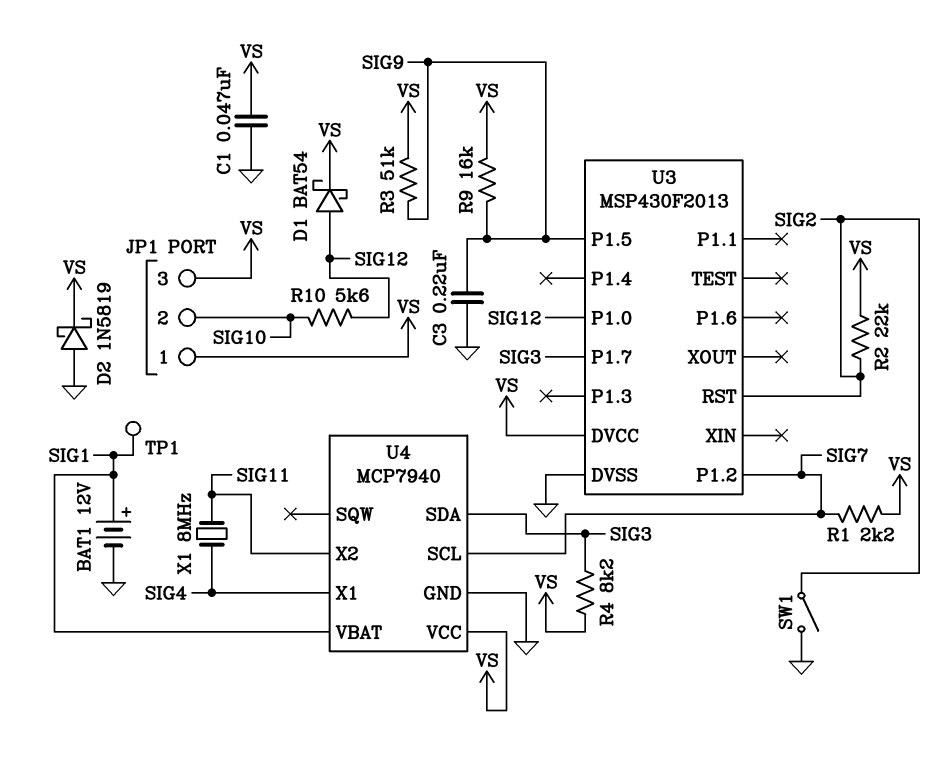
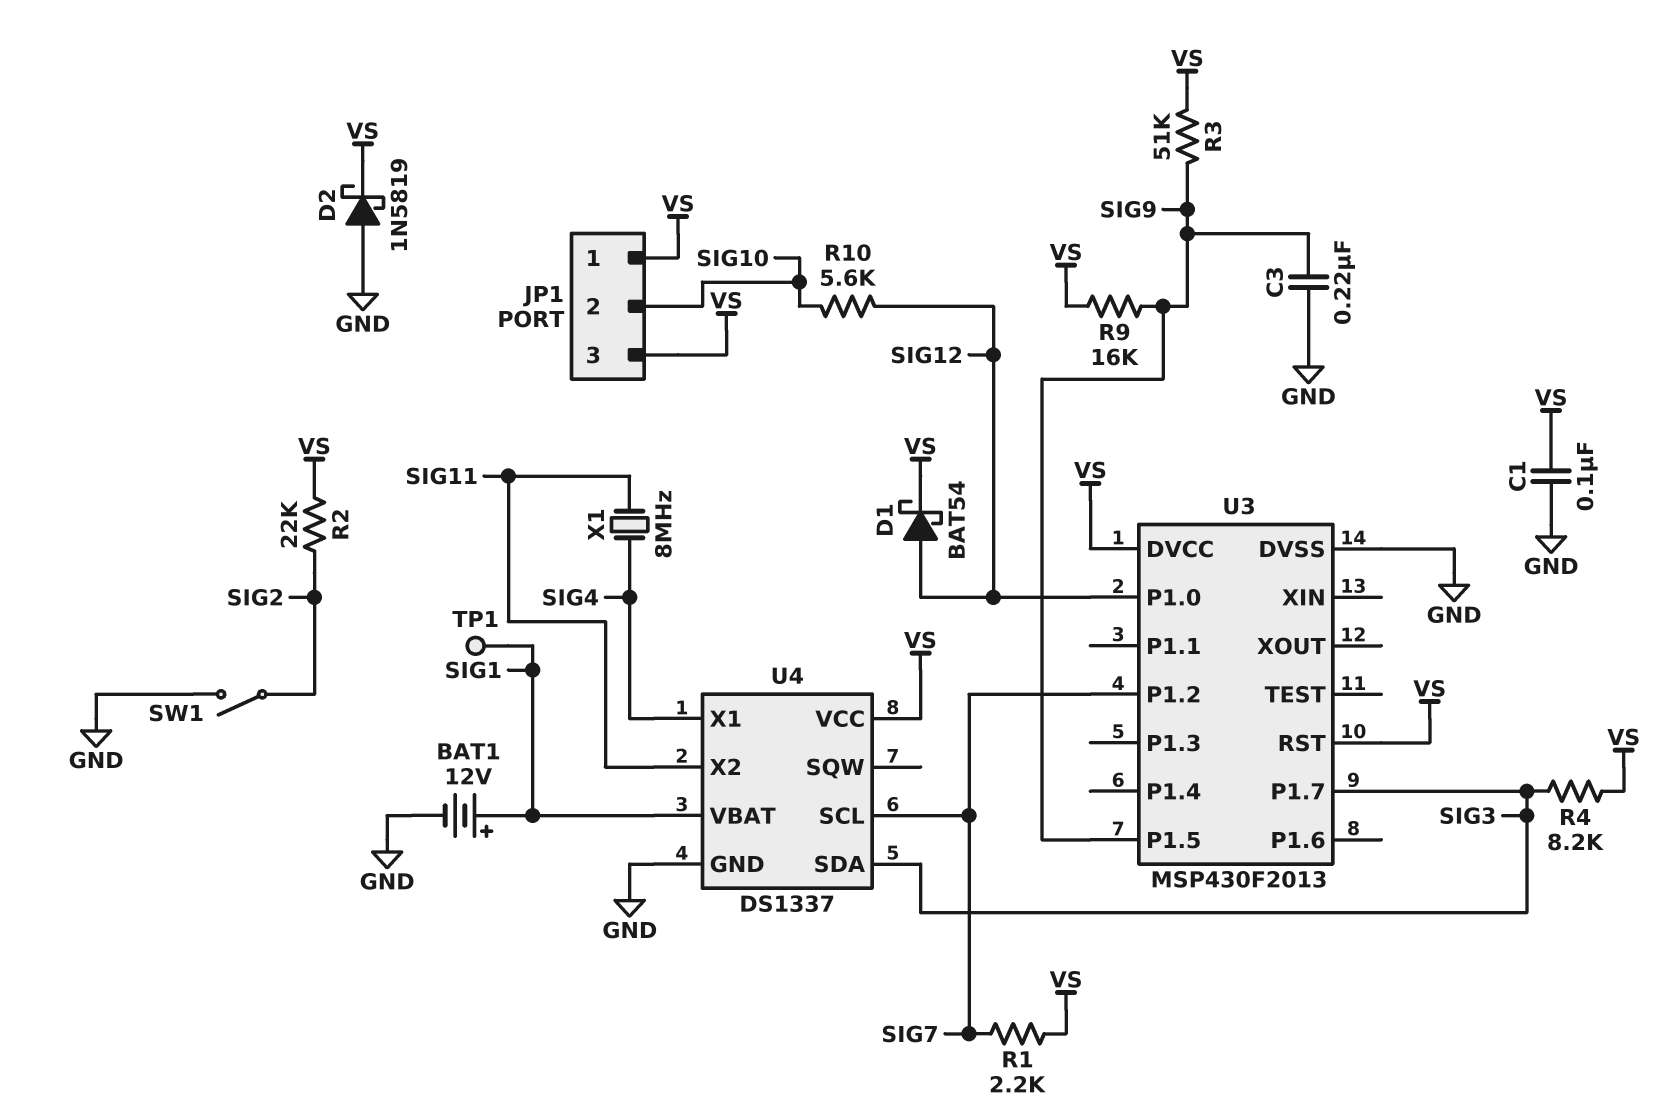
C1: 47nF (GND, VS) -> 100nF (GND, VS)
U3 pin RST: SIG2 -> VS
U4: MCP7940 -> DS1337

